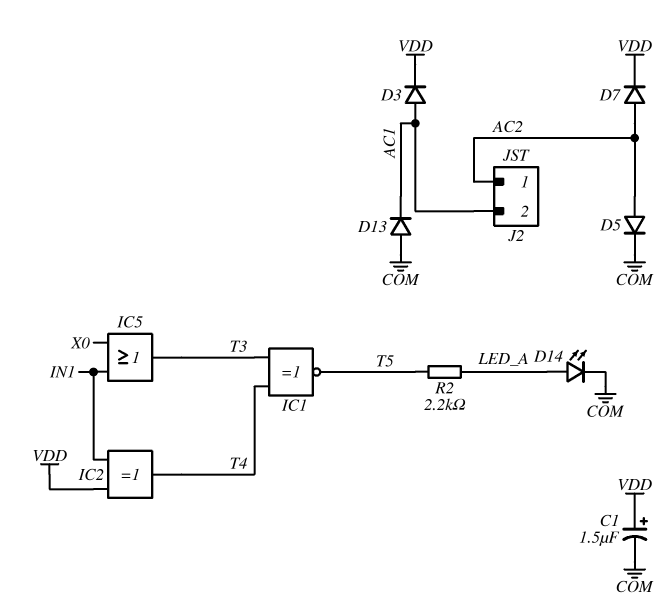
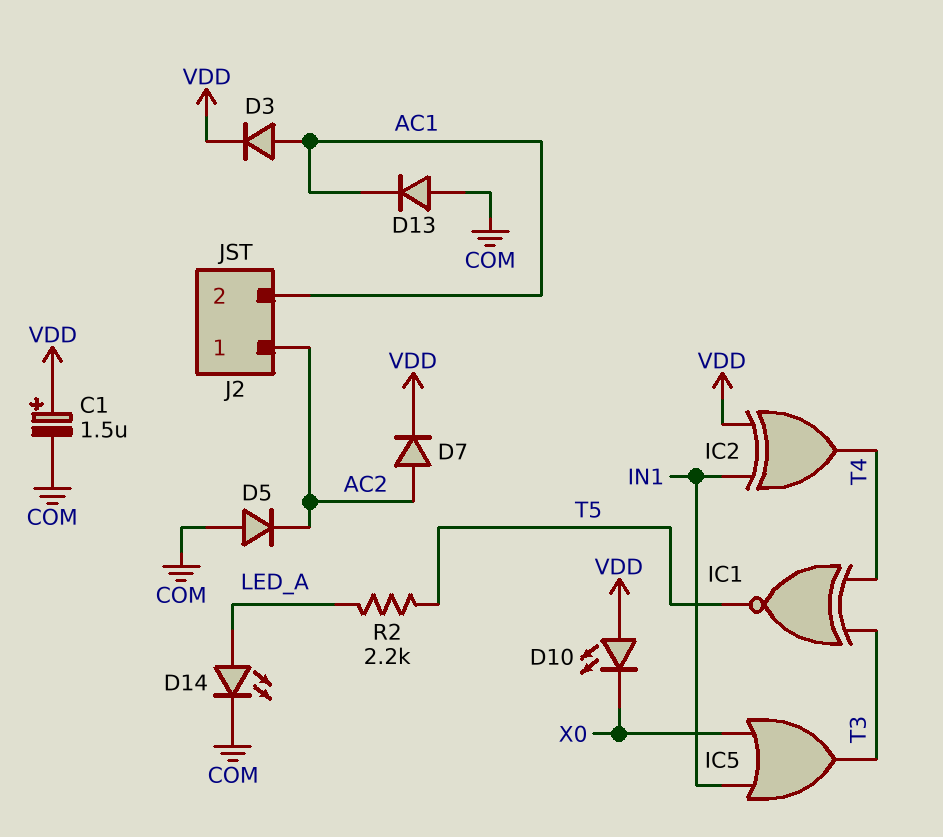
D5: diode (A AC2, K COM) -> diode (A COM, K AC2)
D10: none -> LED (A VDD, K X0)

